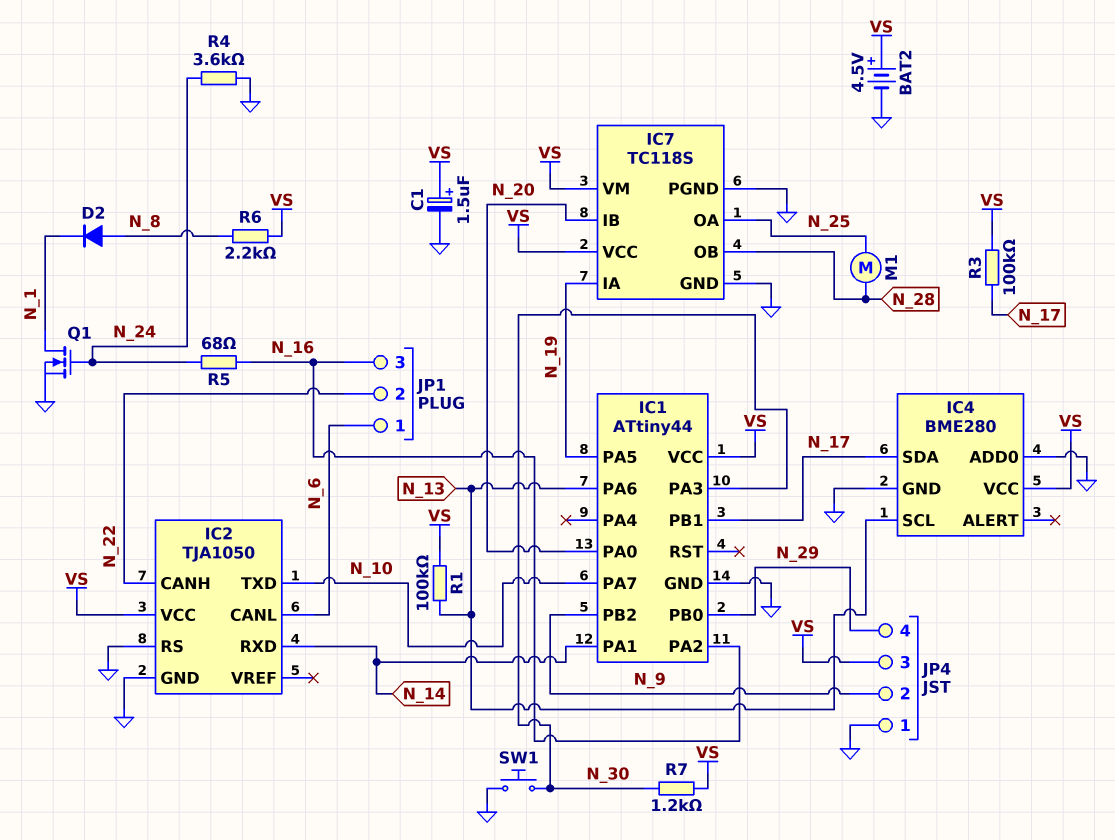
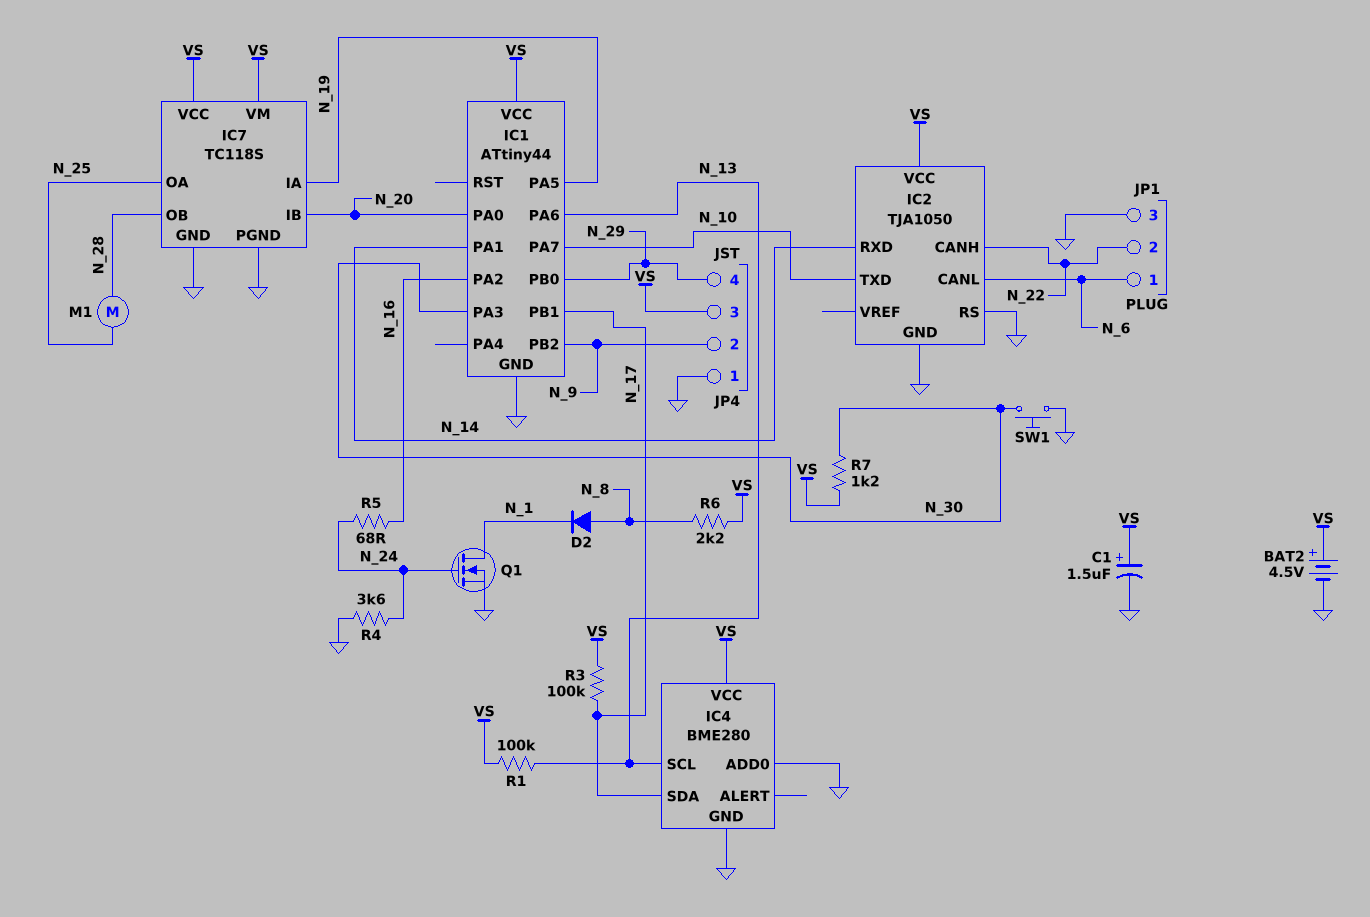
JP1 pin 3: N_16 -> GND

